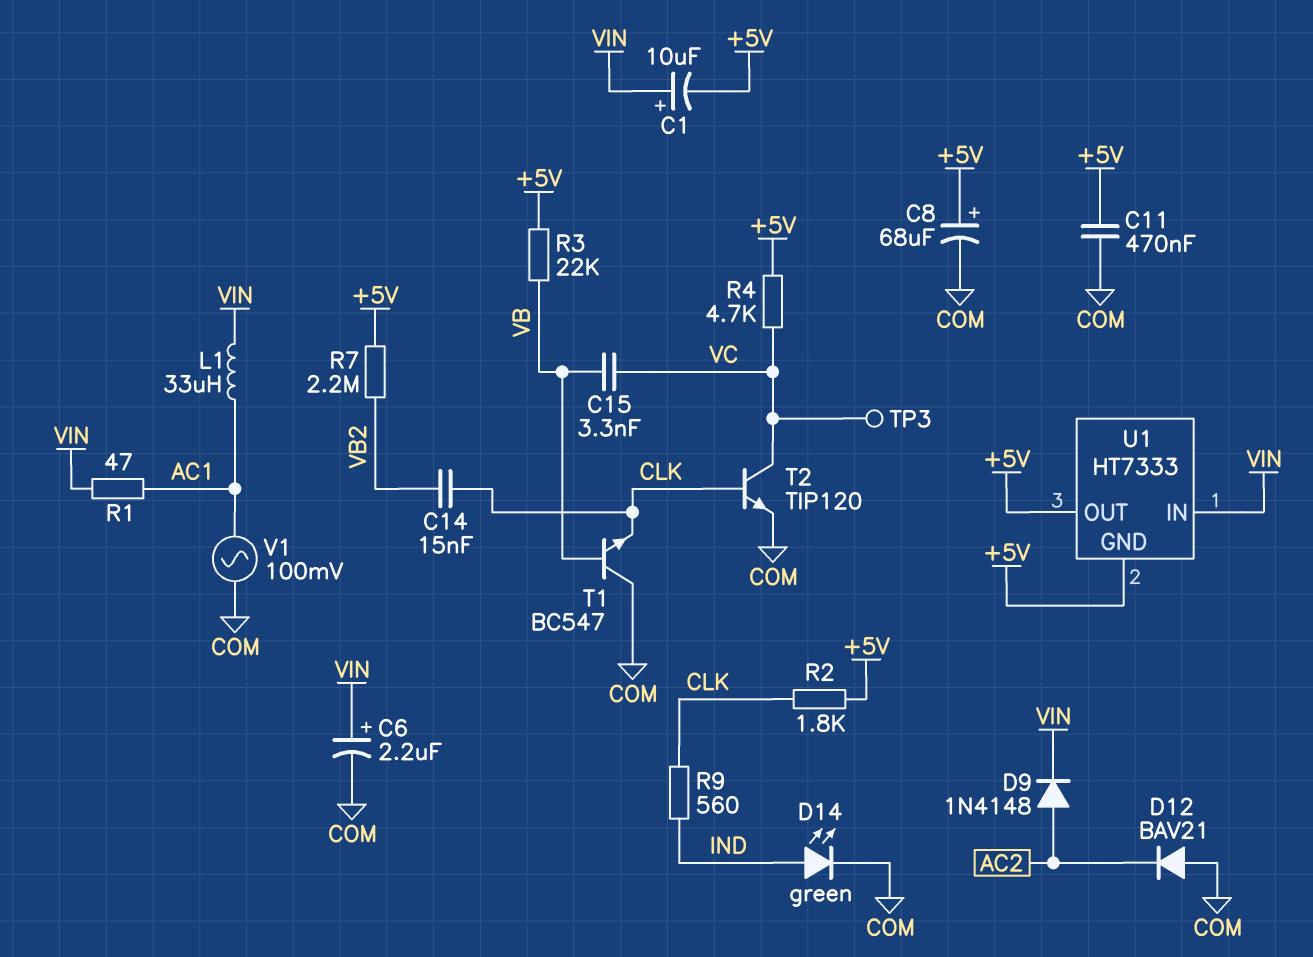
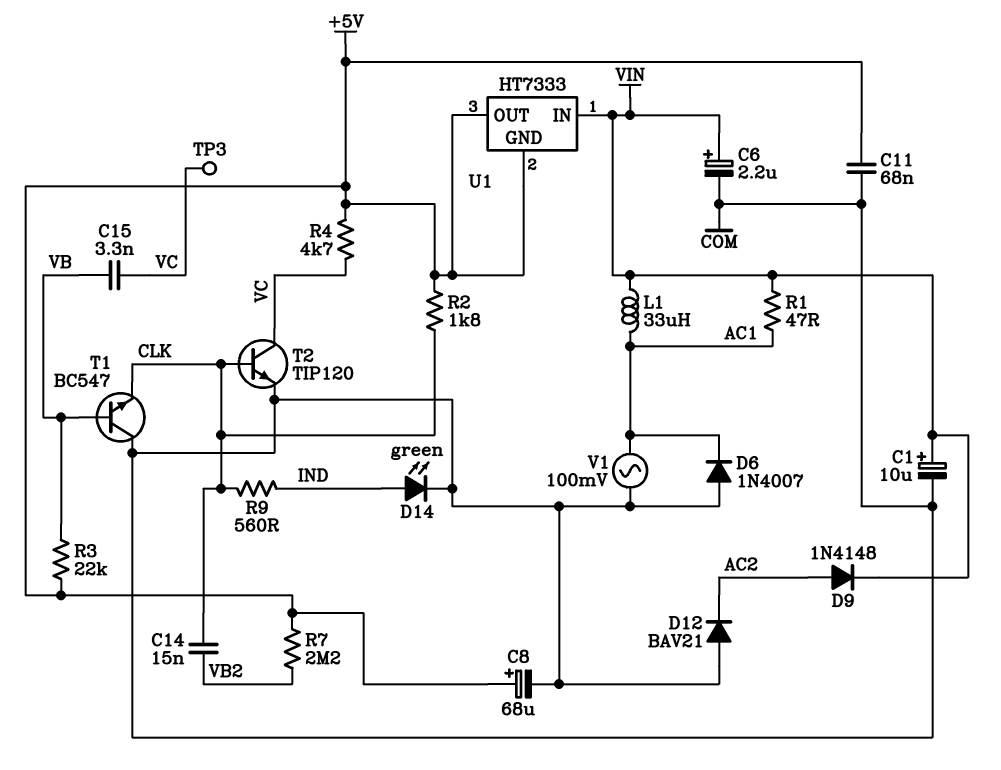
C1: 10uF (plus VIN, minus +5V) -> 10uF (plus VIN, minus COM)
C11: 470nF (+5V, COM) -> 68nF (+5V, COM)
D6: none -> diode 1N4007 (A COM, K AC1)

